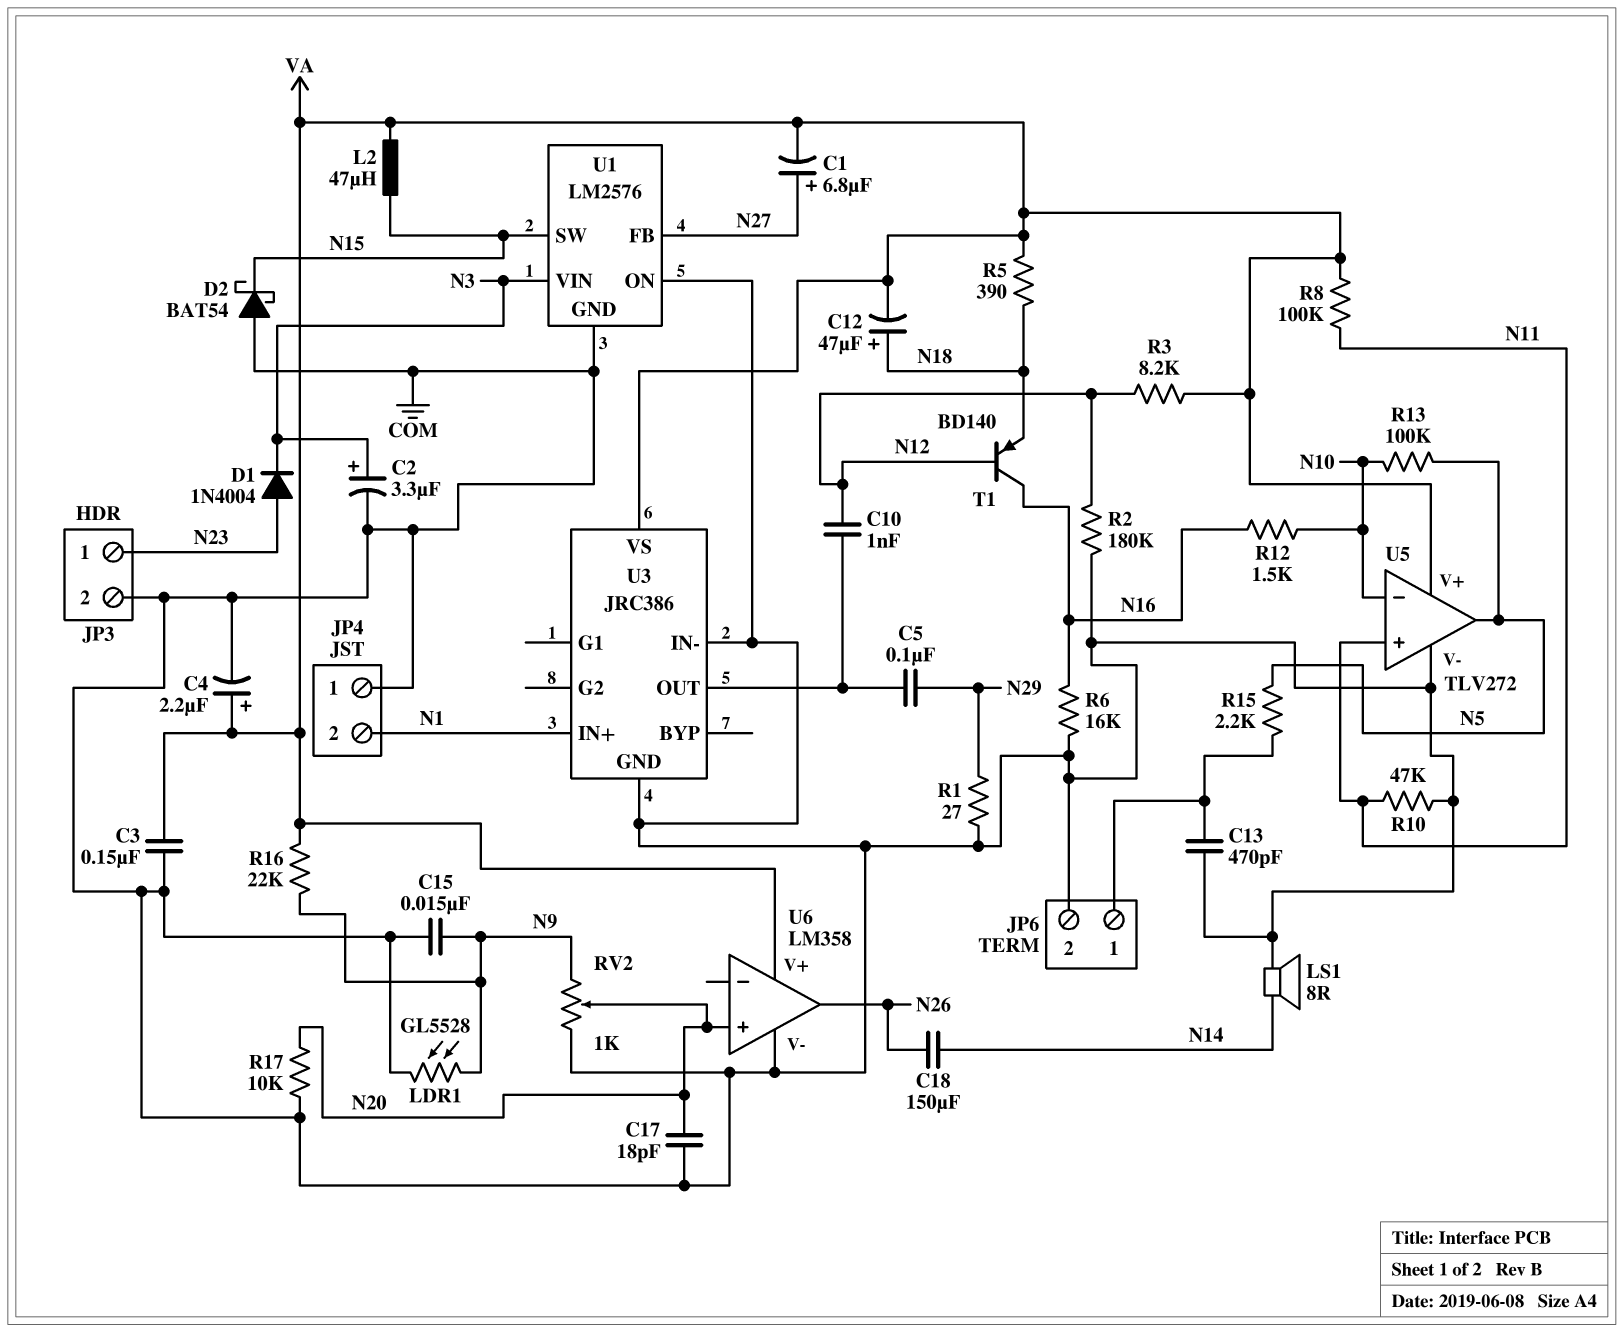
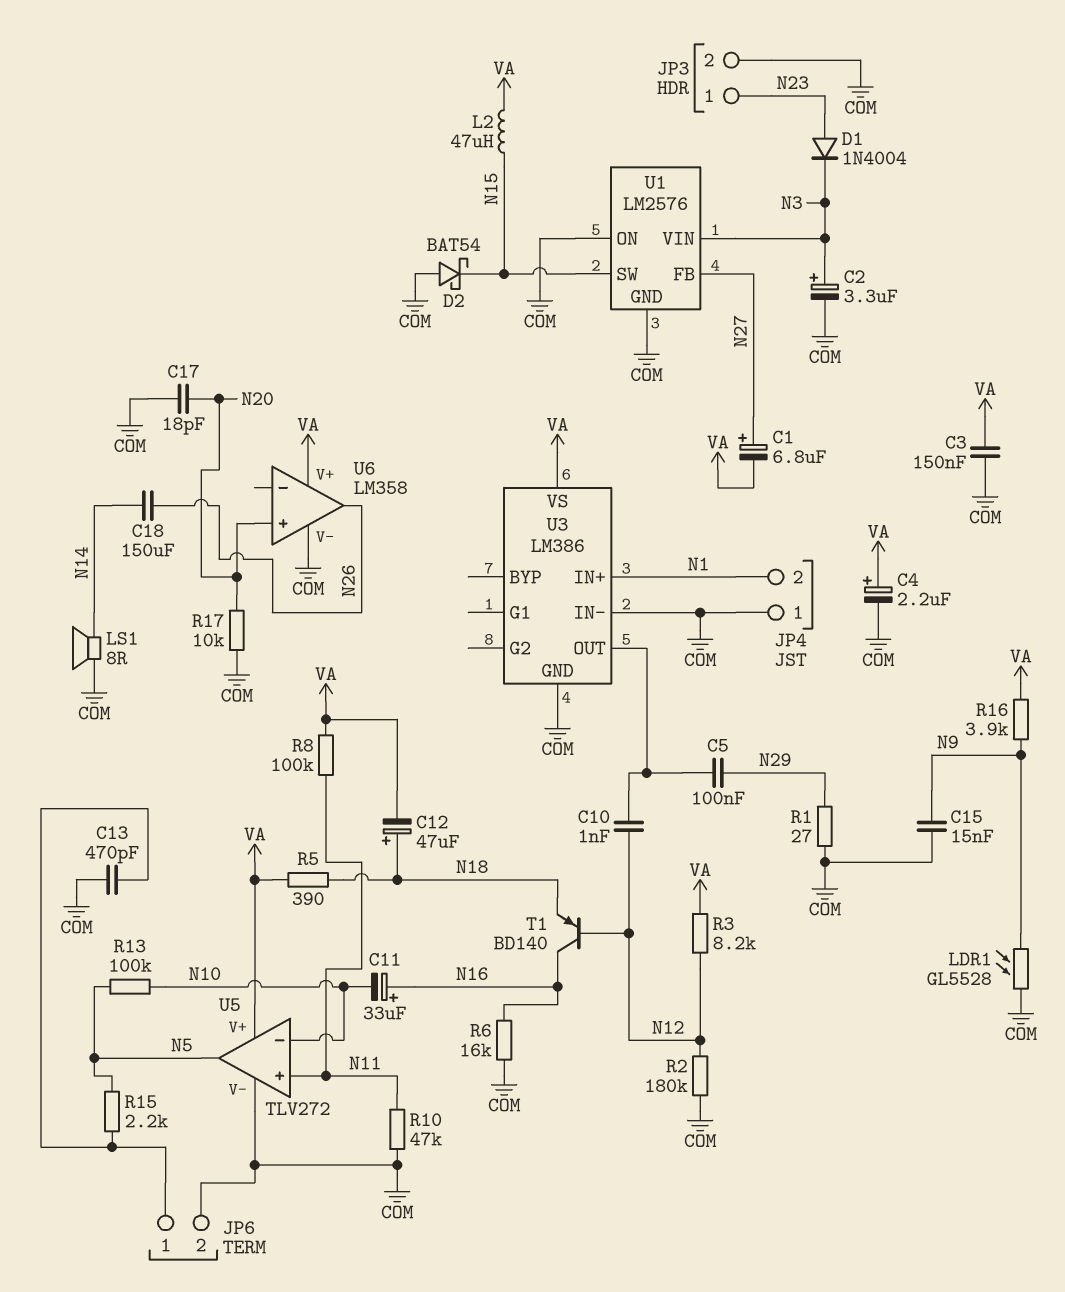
C11: none -> 33uF (plus N16, minus N10)
R12: 1.5k (N10, N16) -> none
R16: 22k (N9, VA) -> 3.9k (N9, VA)
RV2: 1k (COM, N9, wiper N20) -> none
U3: JRC386 -> LM386

